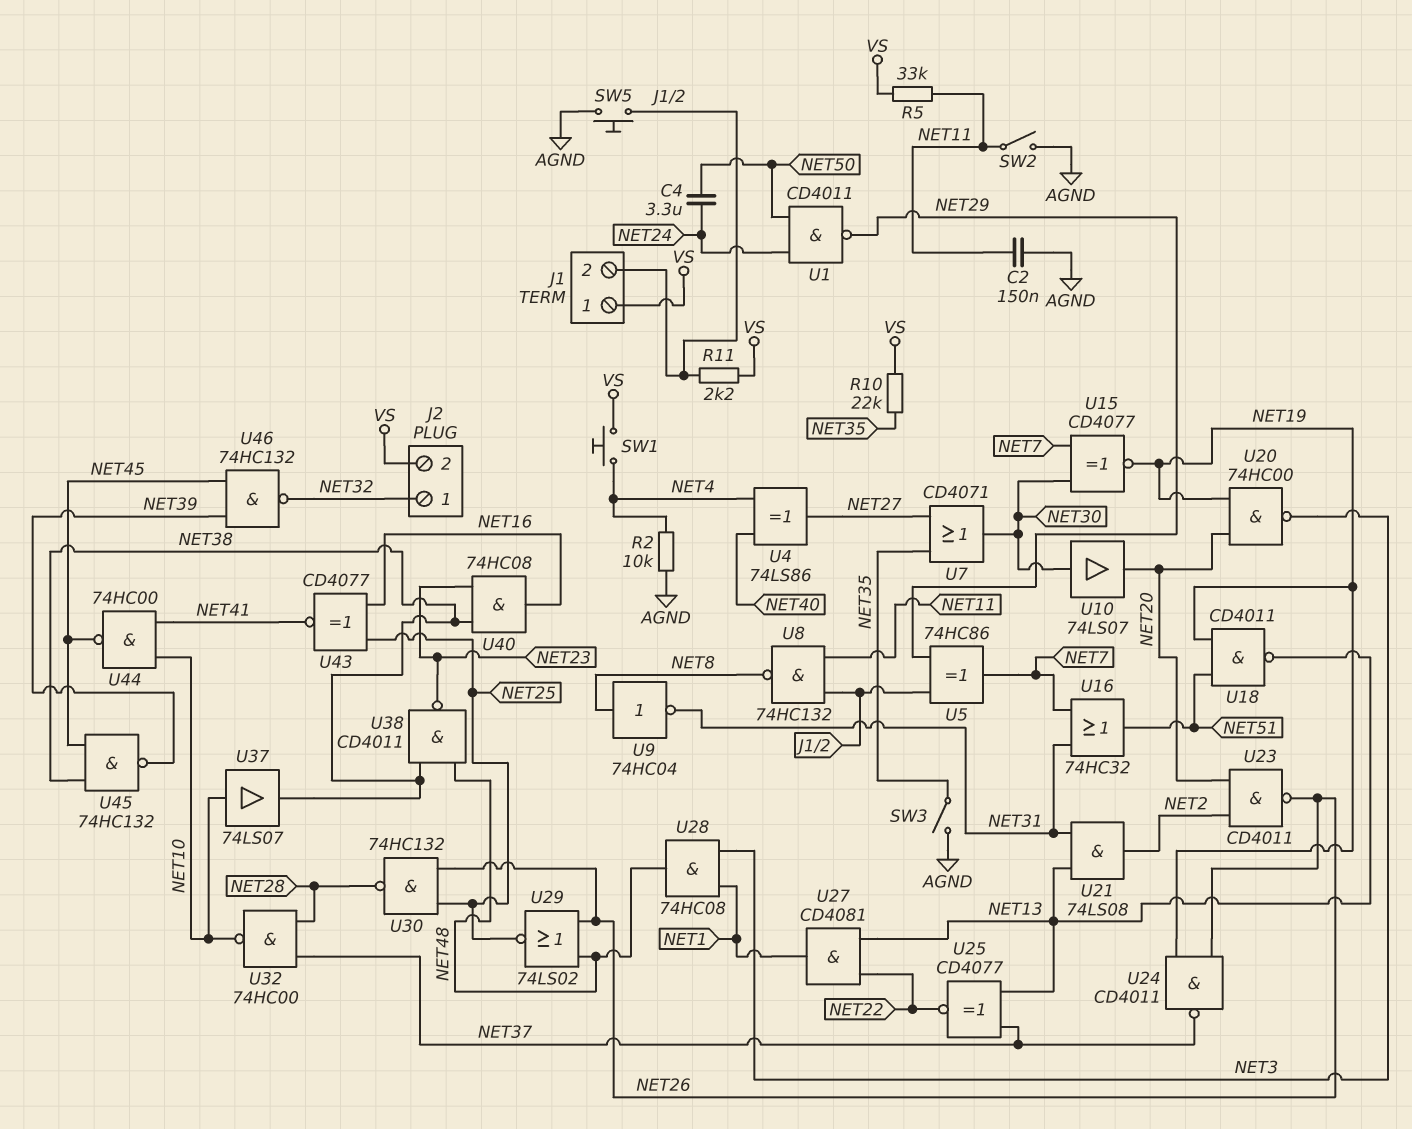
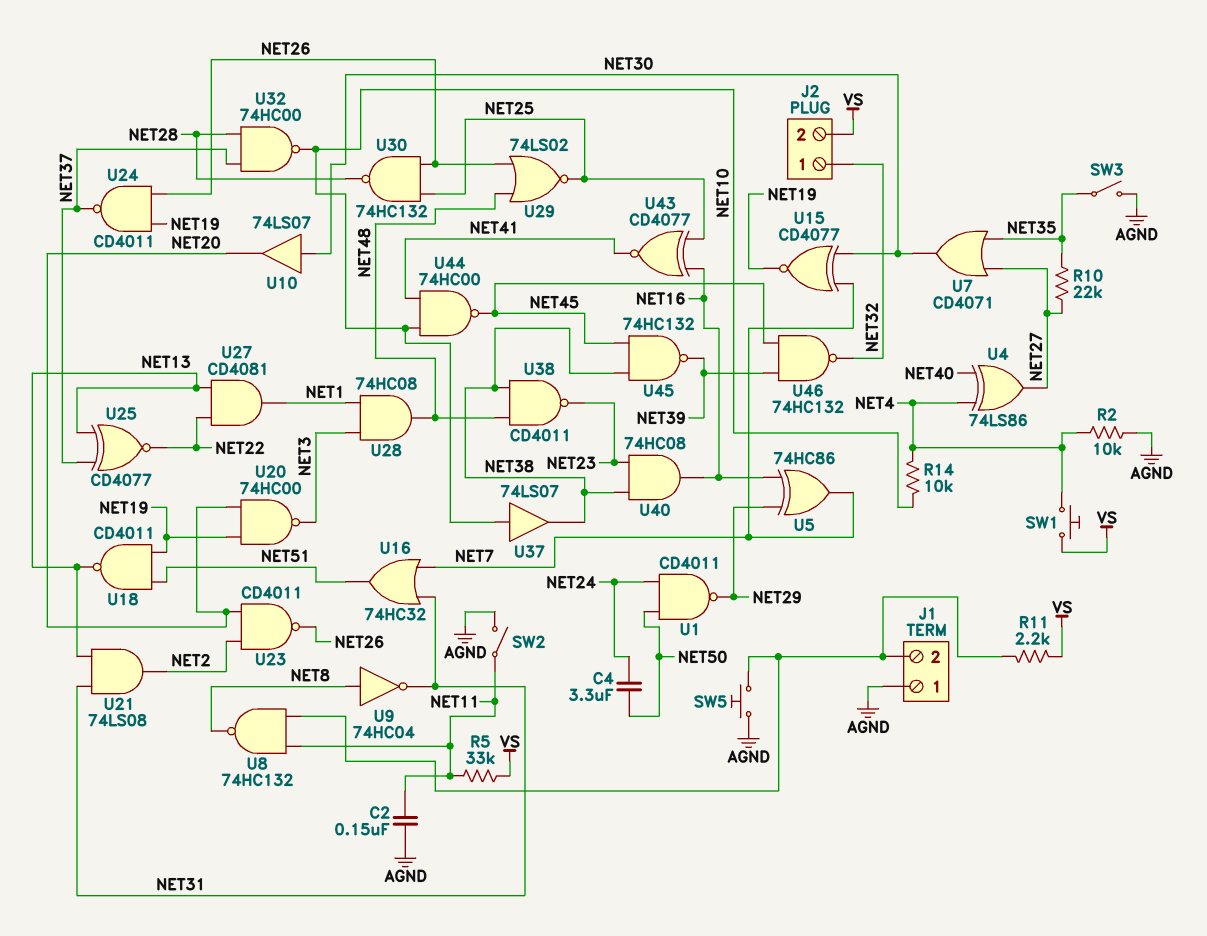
J1 pin 1: VS -> AGND
R10: 22k (NET35, VS) -> 22k (NET27, NET35)
R14: none -> 10k (NET4, NET10)
U5: XOR 74HC86 (in J1/2, in NET29, out NET7) -> XOR 74HC86 (in NET16, in NET29, out NET7)

